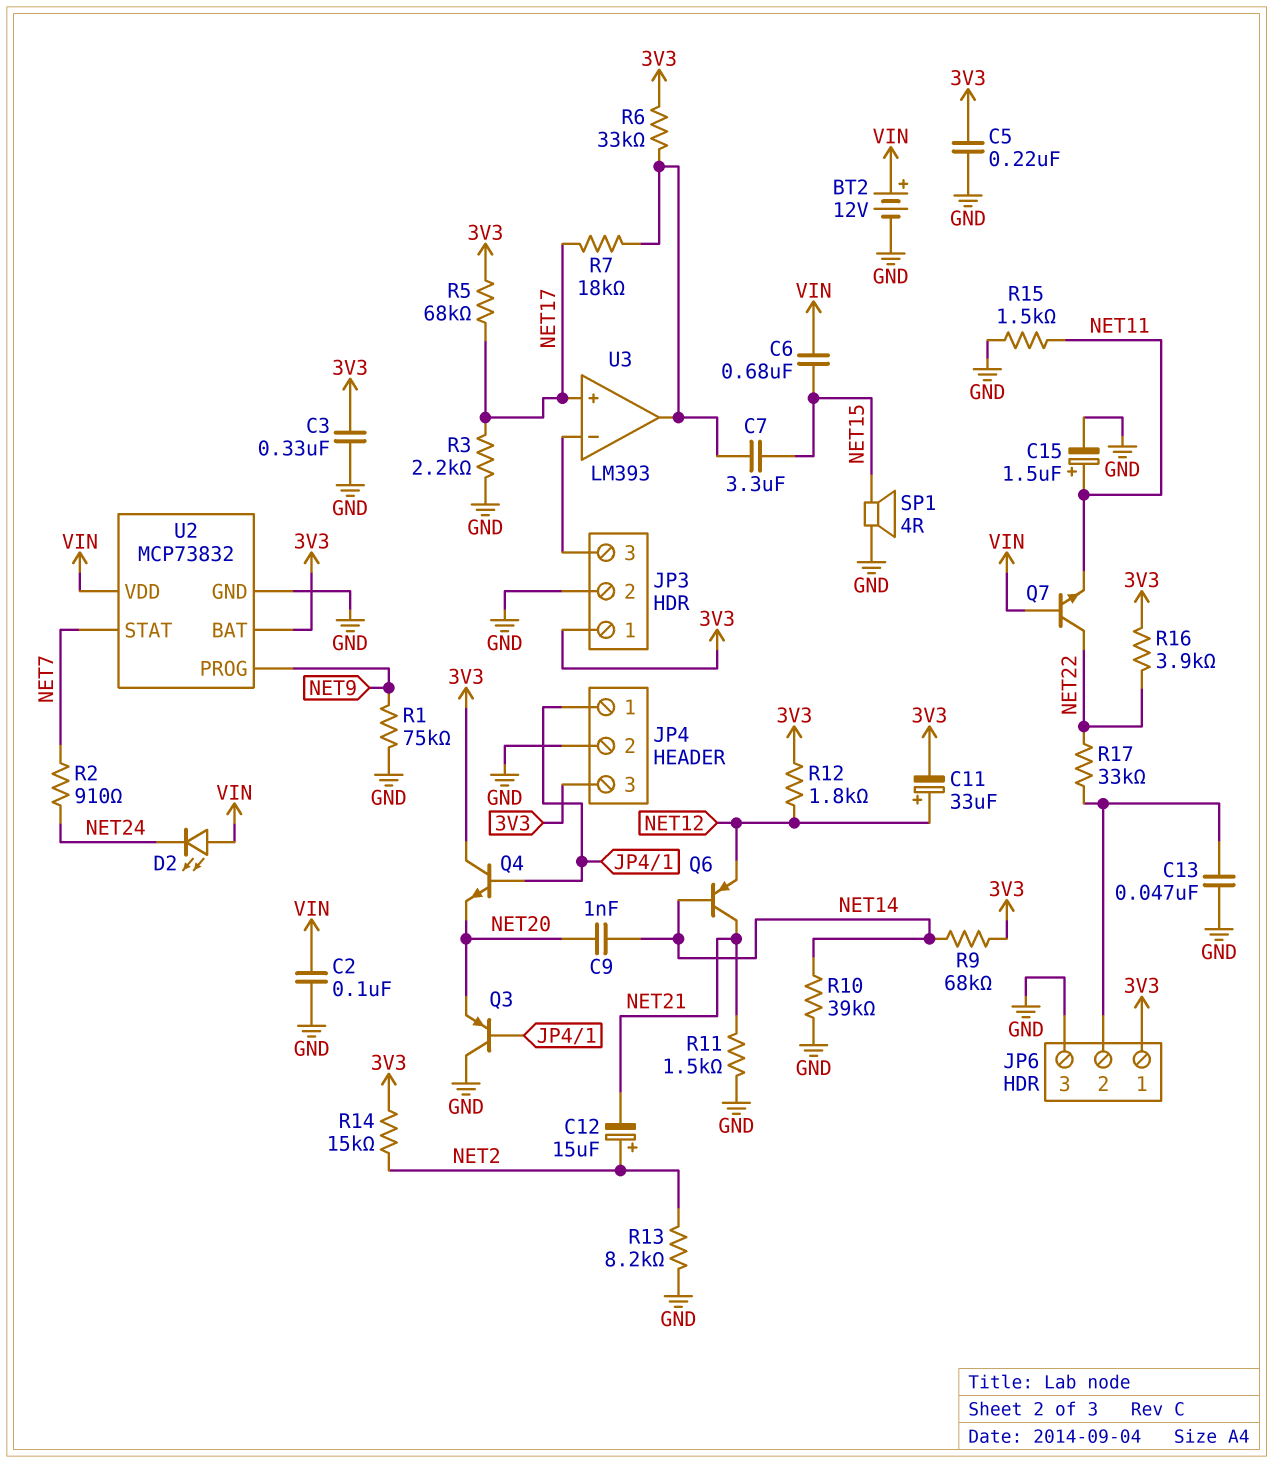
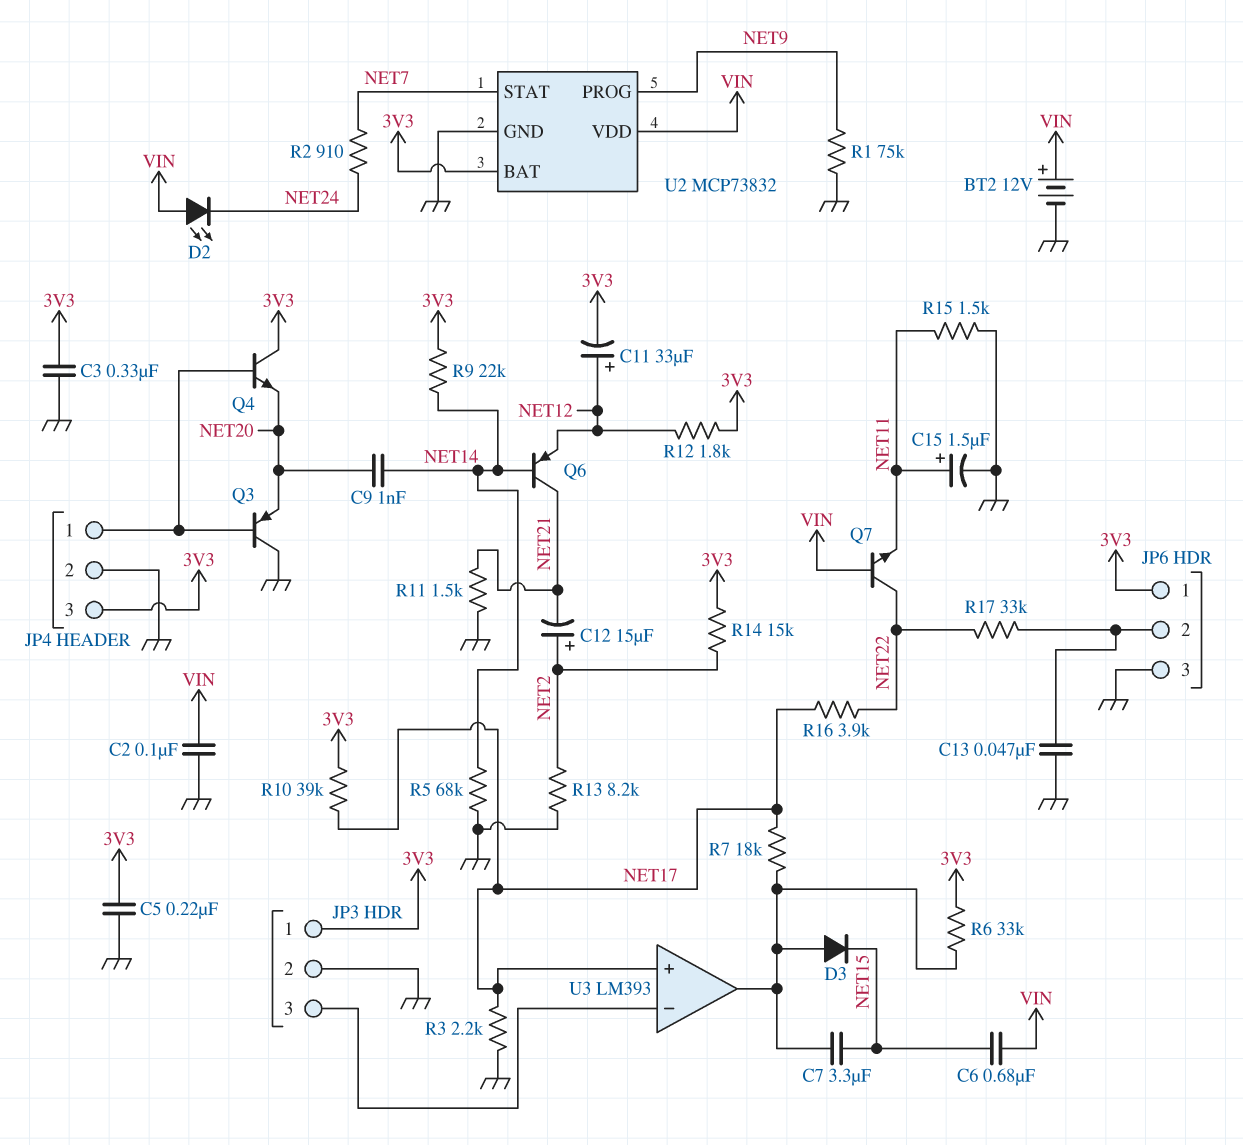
D3: none -> diode (A U3/out, K NET15)
R5: 68k (3V3, NET17) -> 68k (GND, NET14)
R9: 68k (3V3, NET14) -> 22k (3V3, NET14)
R10: 39k (GND, NET14) -> 39k (3V3, NET17)
R16: 3.9k (3V3, NET22) -> 3.9k (NET17, NET22)
SP1: speaker 4R (GND, NET15) -> none

